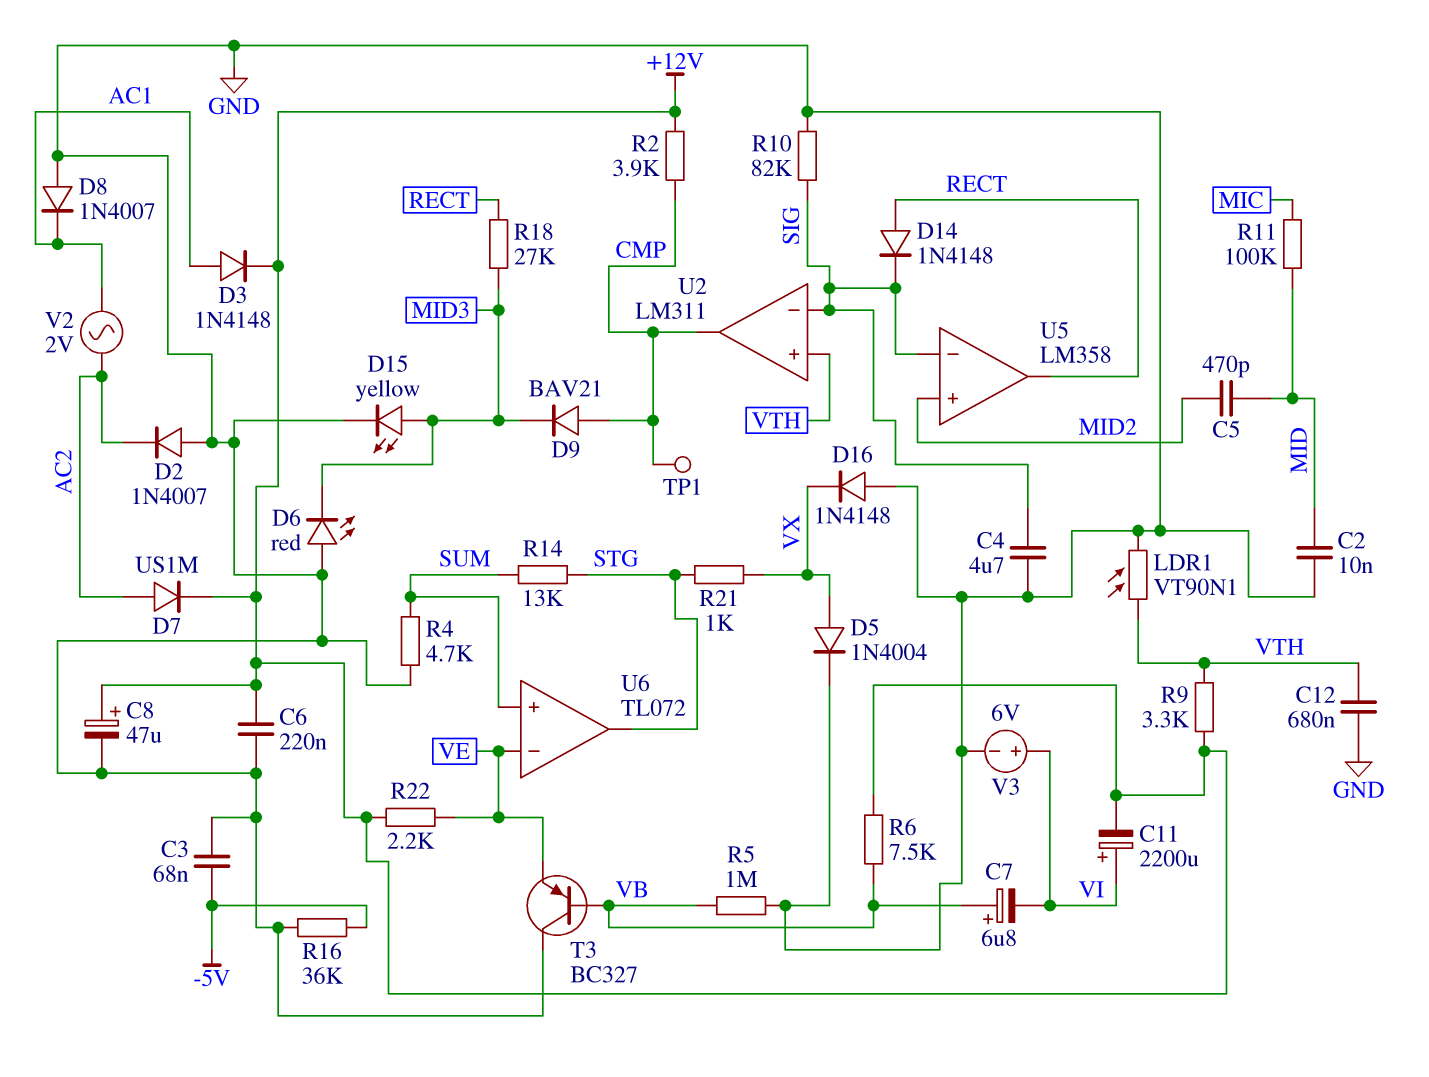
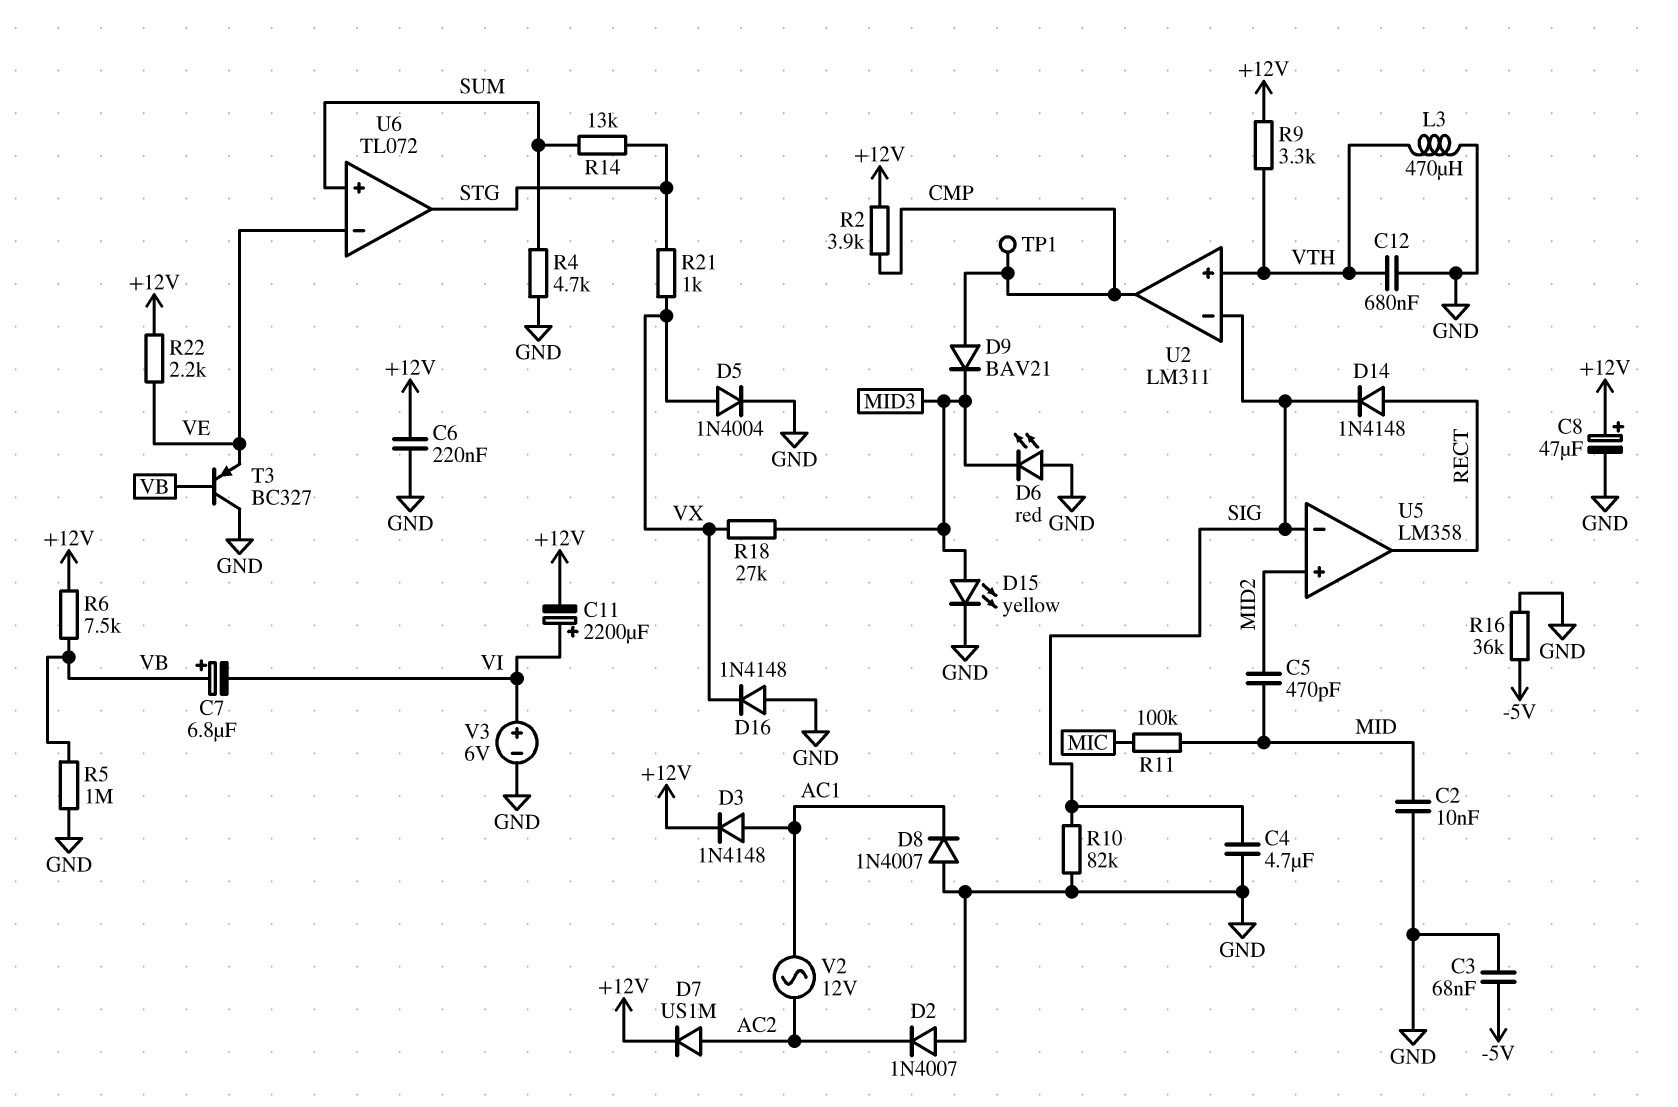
L3: none -> 470uH (GND, VTH)
LDR1: VT90N1 (GND, VTH) -> none
R18: 27k (MID3, RECT) -> 27k (MID3, VX)
V2: AC 2V (AC1, AC2) -> AC 12V (AC1, AC2)

